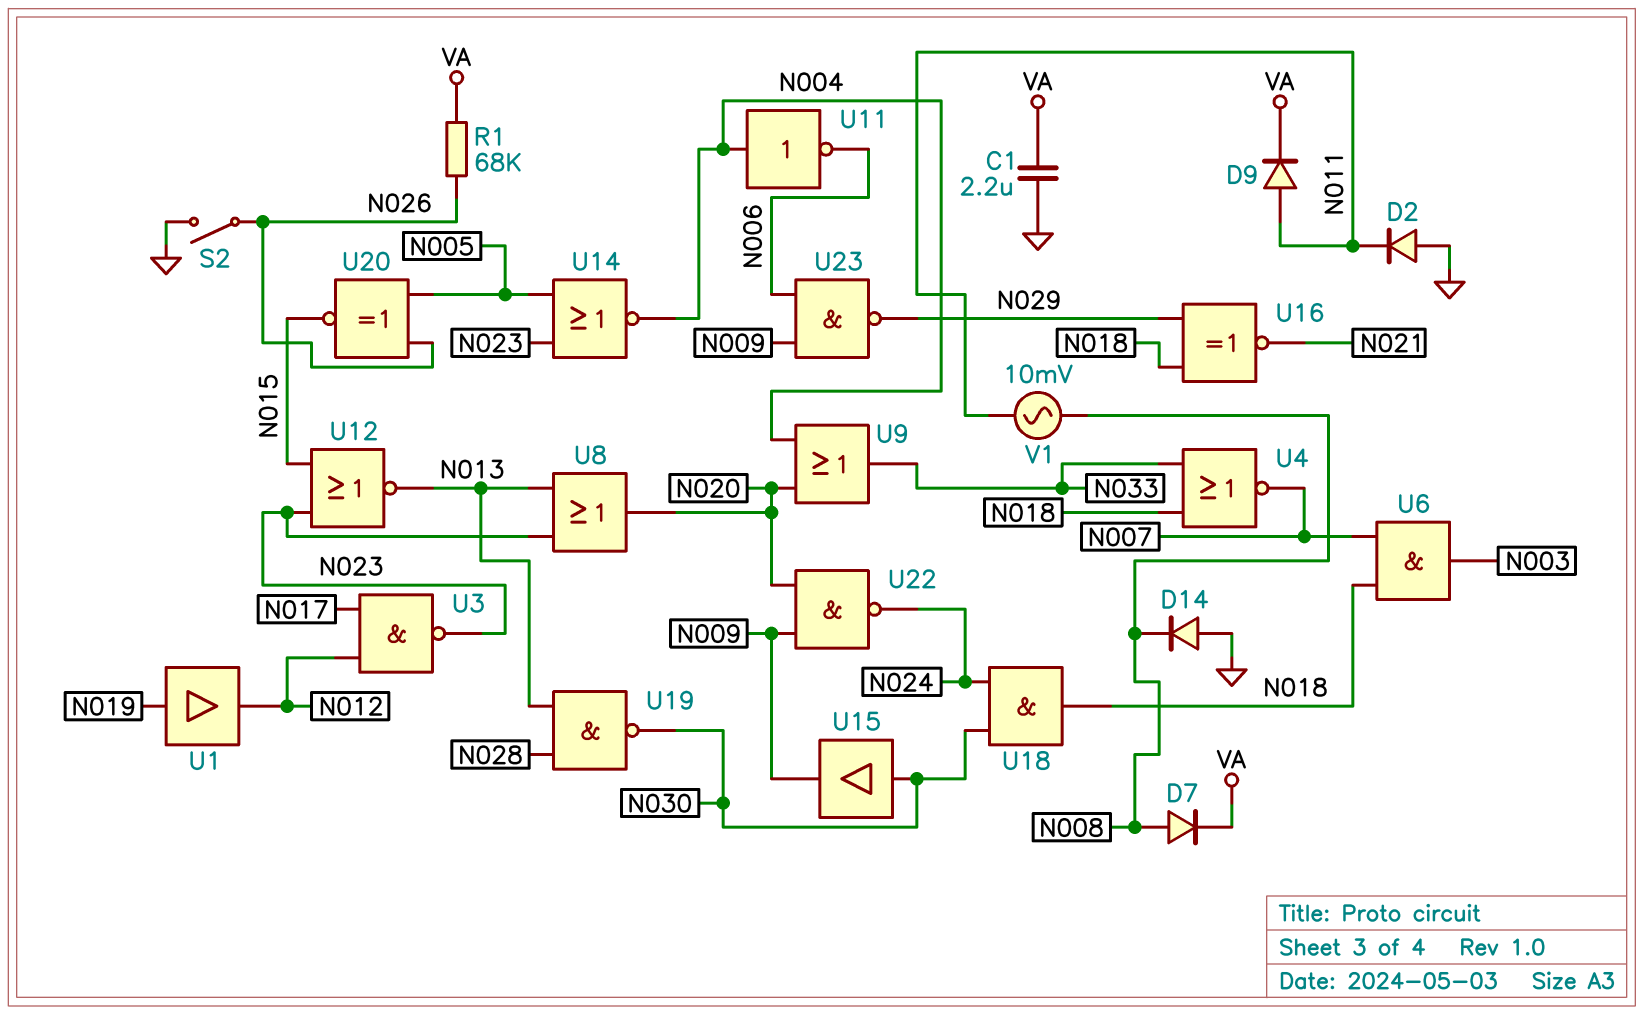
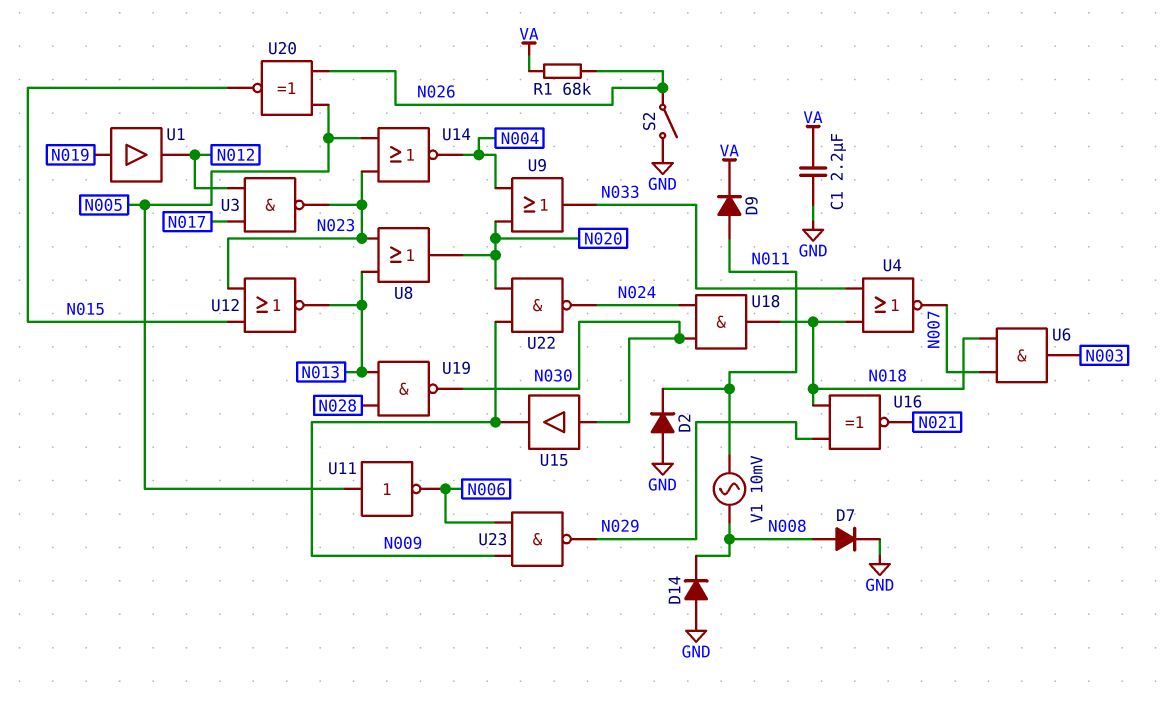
D7: diode (A N008, K VA) -> diode (A N008, K GND)
U11: NOT (in N004, out N006) -> NOT (in N005, out N006)

